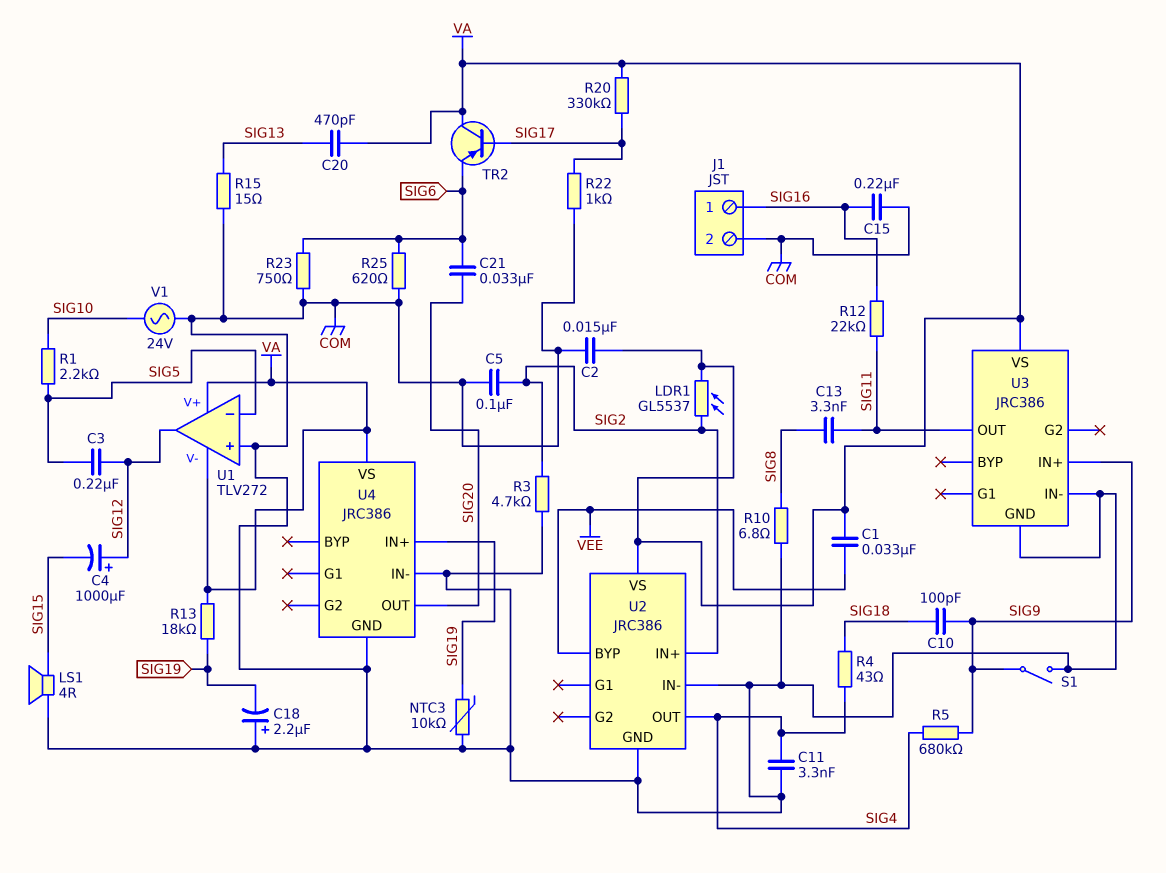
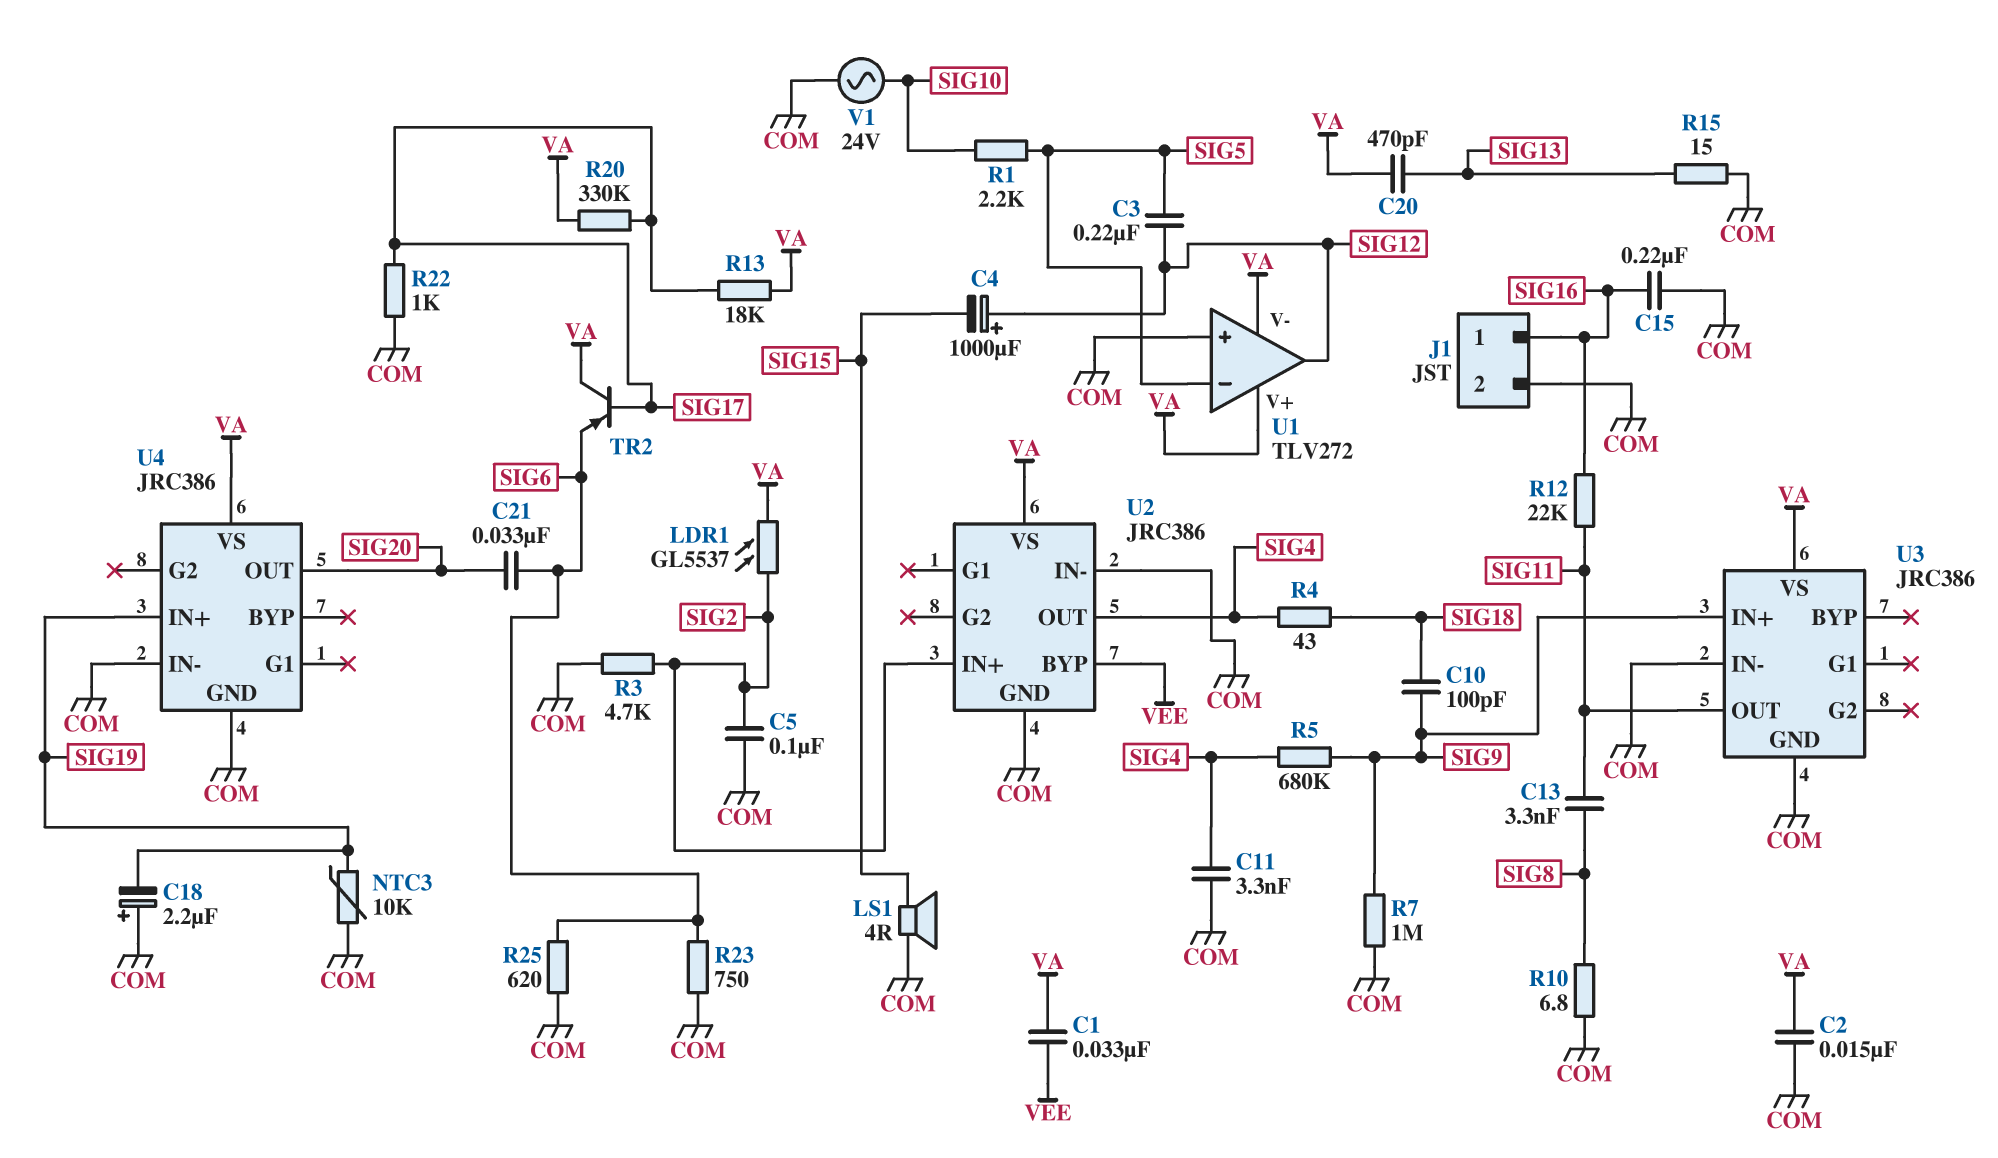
R7: none -> 1M (COM, SIG9)
R13: 18k (SIG19, VA) -> 18k (SIG17, VA)
S1: switch (COM, SIG9) -> none

